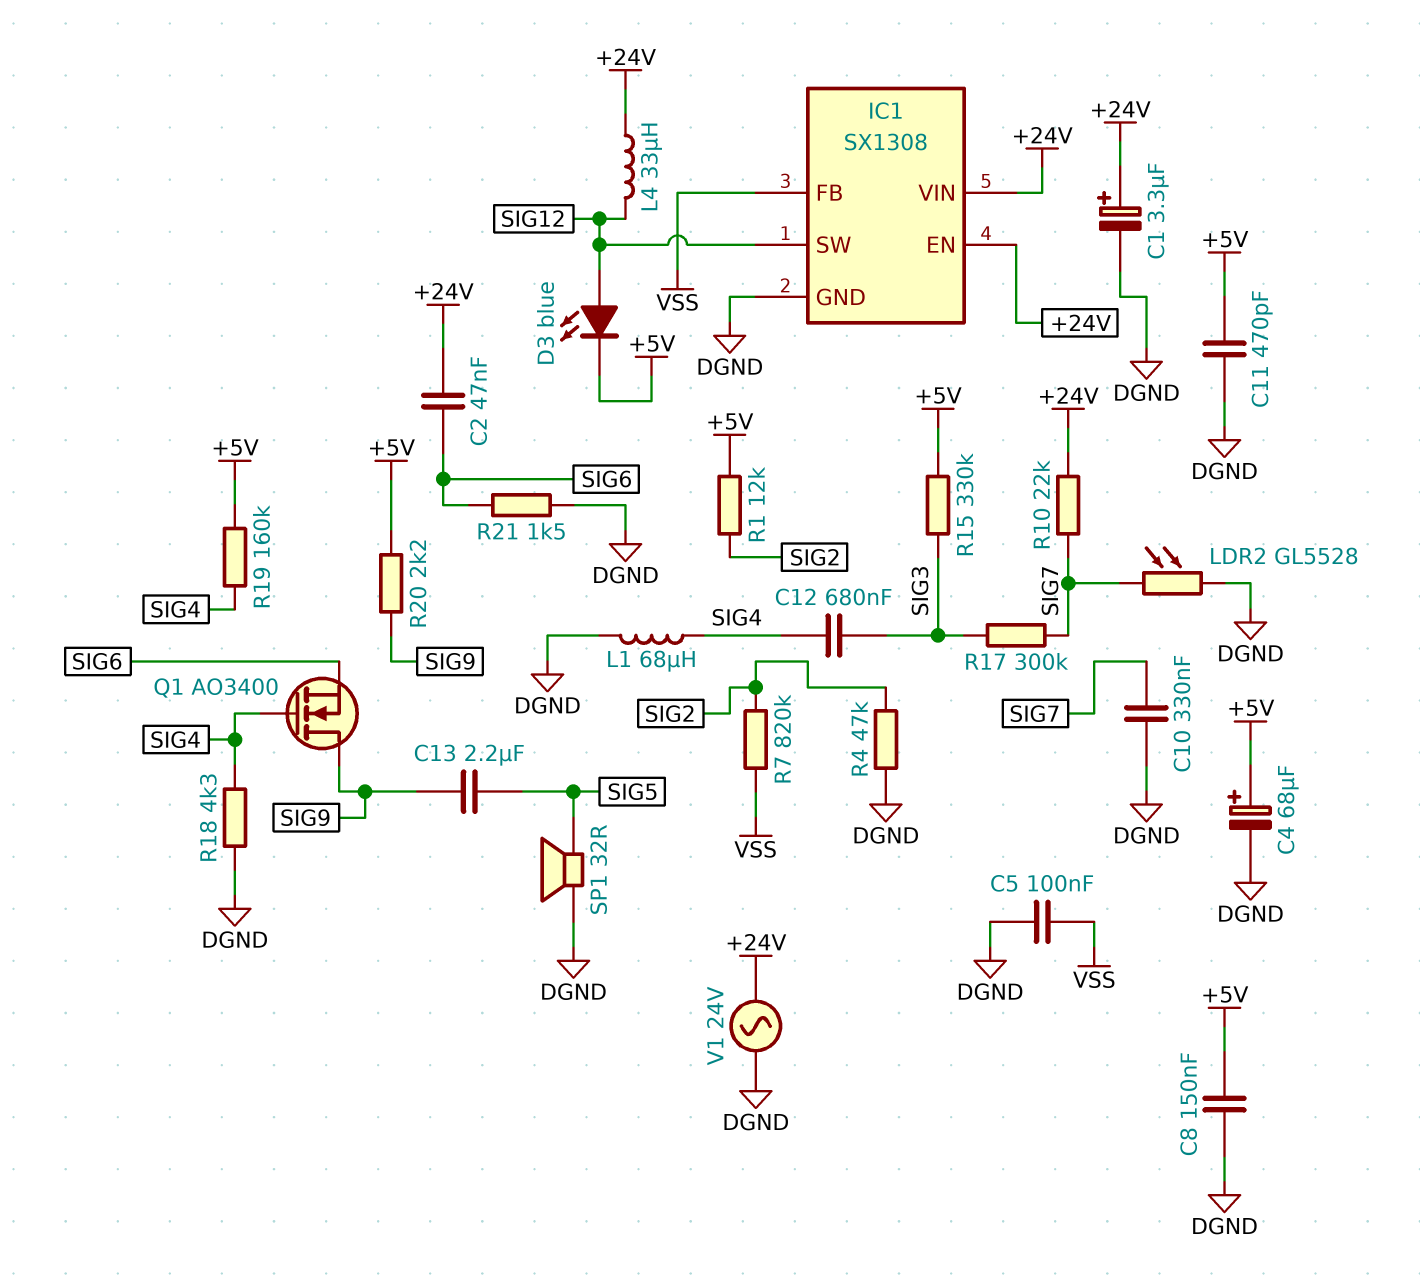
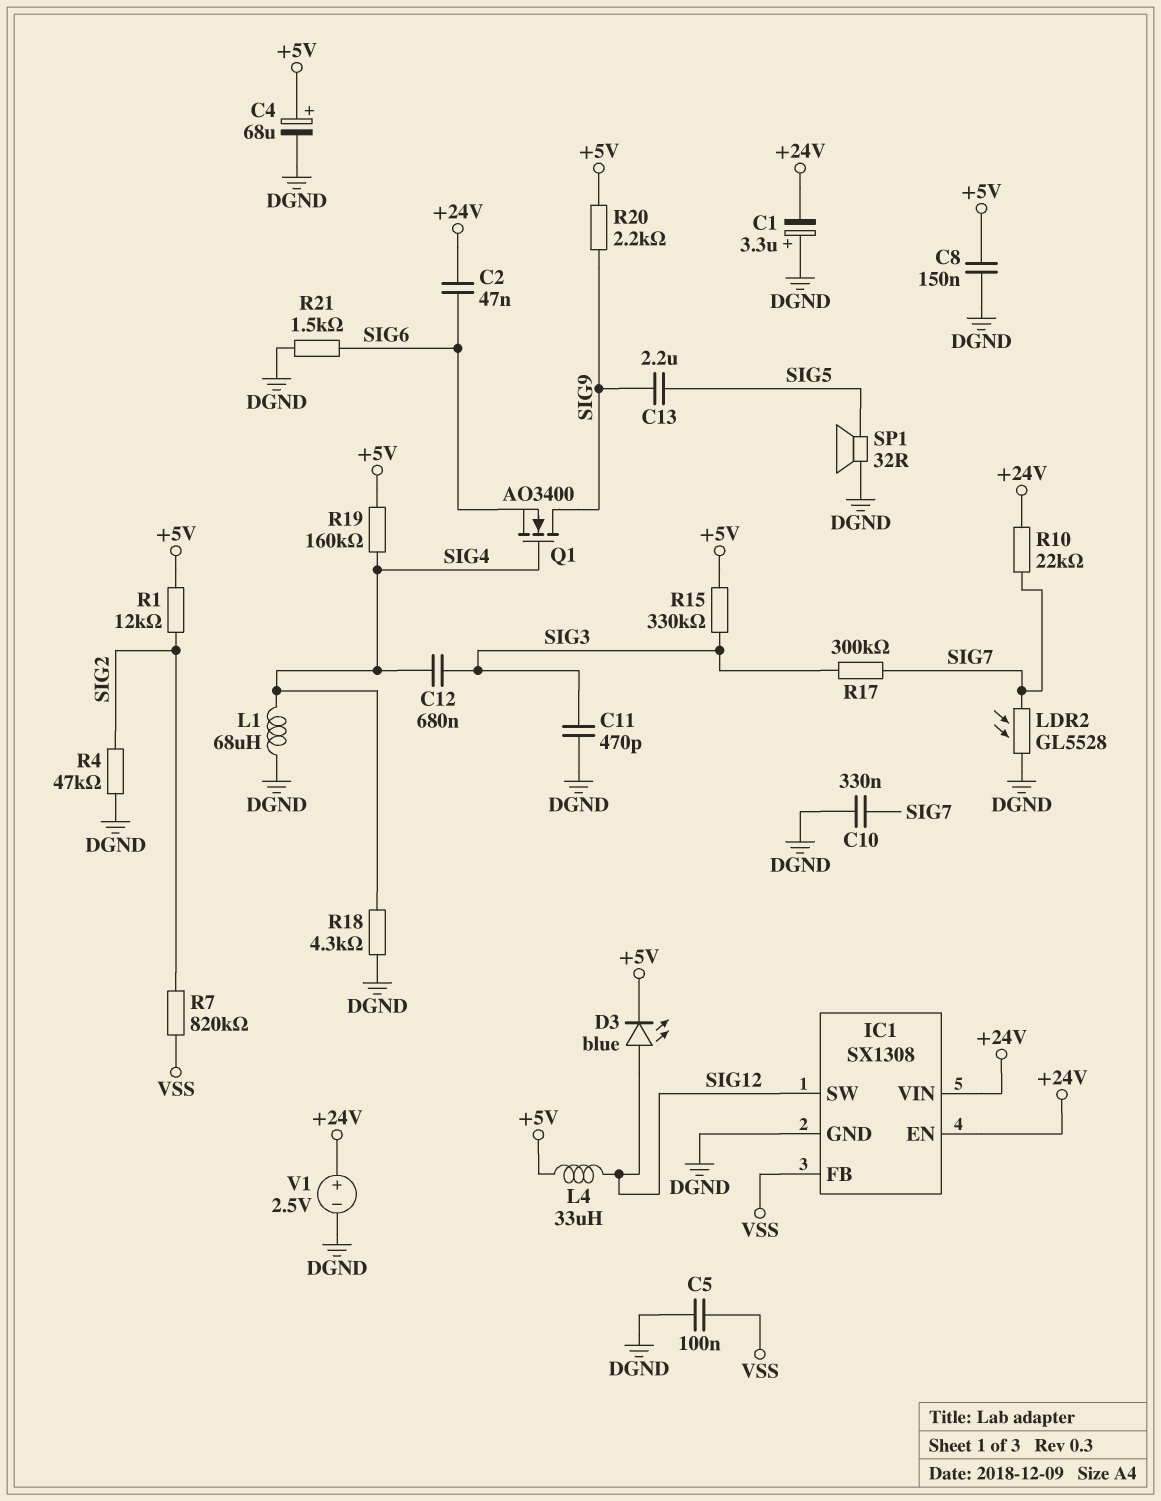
C1: 3.3uF (plus +24V, minus DGND) -> 3.3uF (plus DGND, minus +24V)
C11: 470pF (+5V, DGND) -> 470pF (DGND, SIG3)
L4: 33uH (+24V, SIG12) -> 33uH (+5V, SIG12)
V1: AC 24V (+24V, DGND) -> 2.5V (plus +24V, minus DGND)

